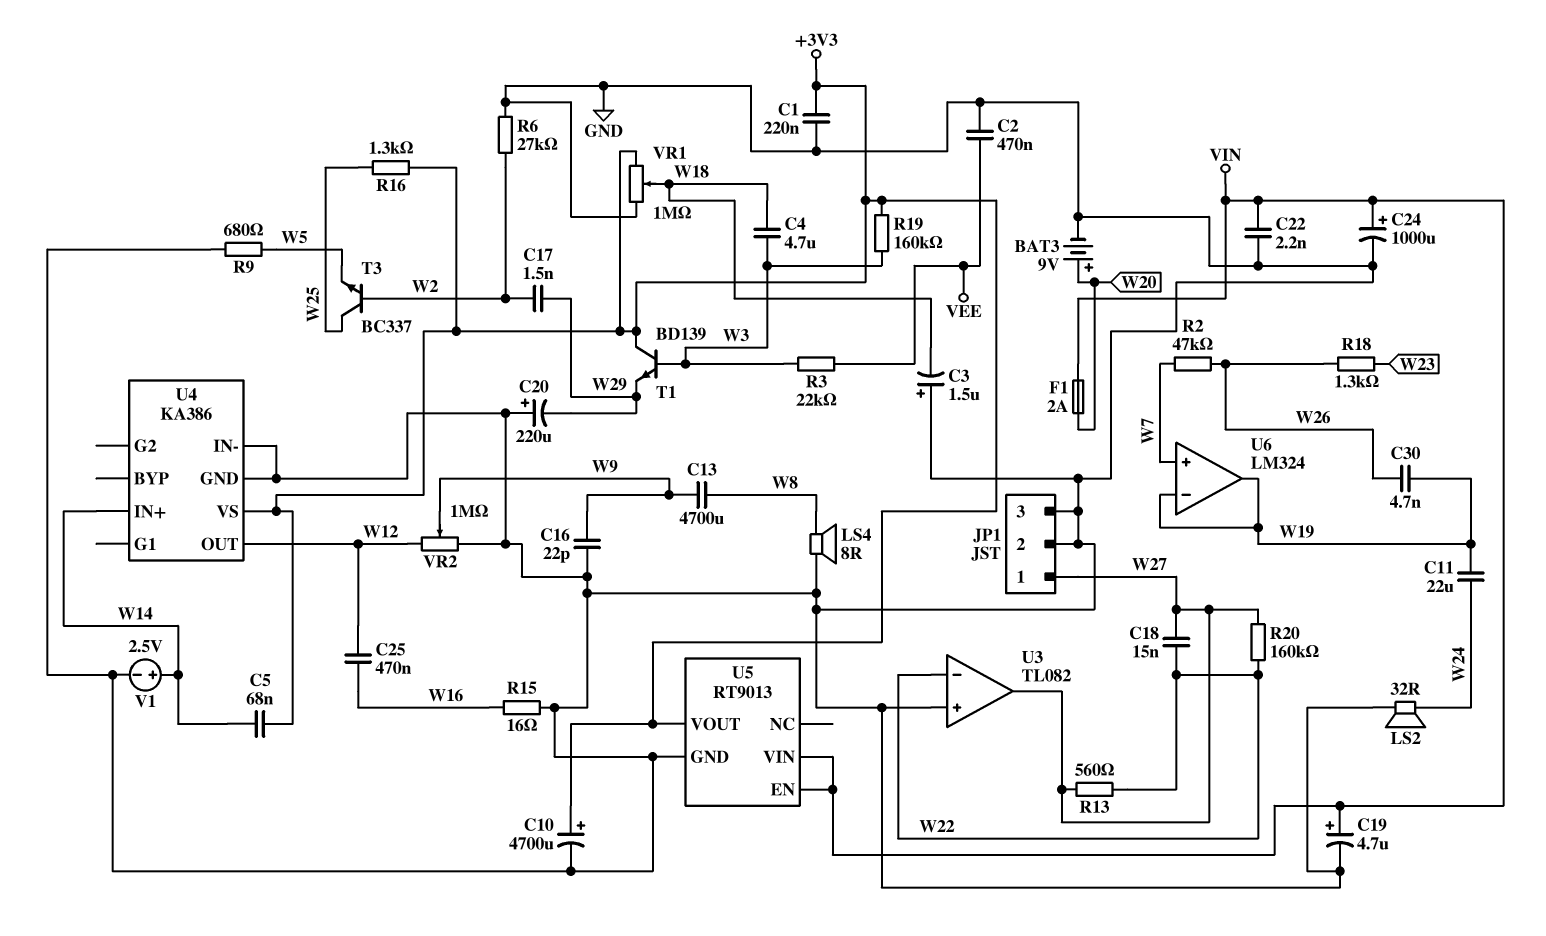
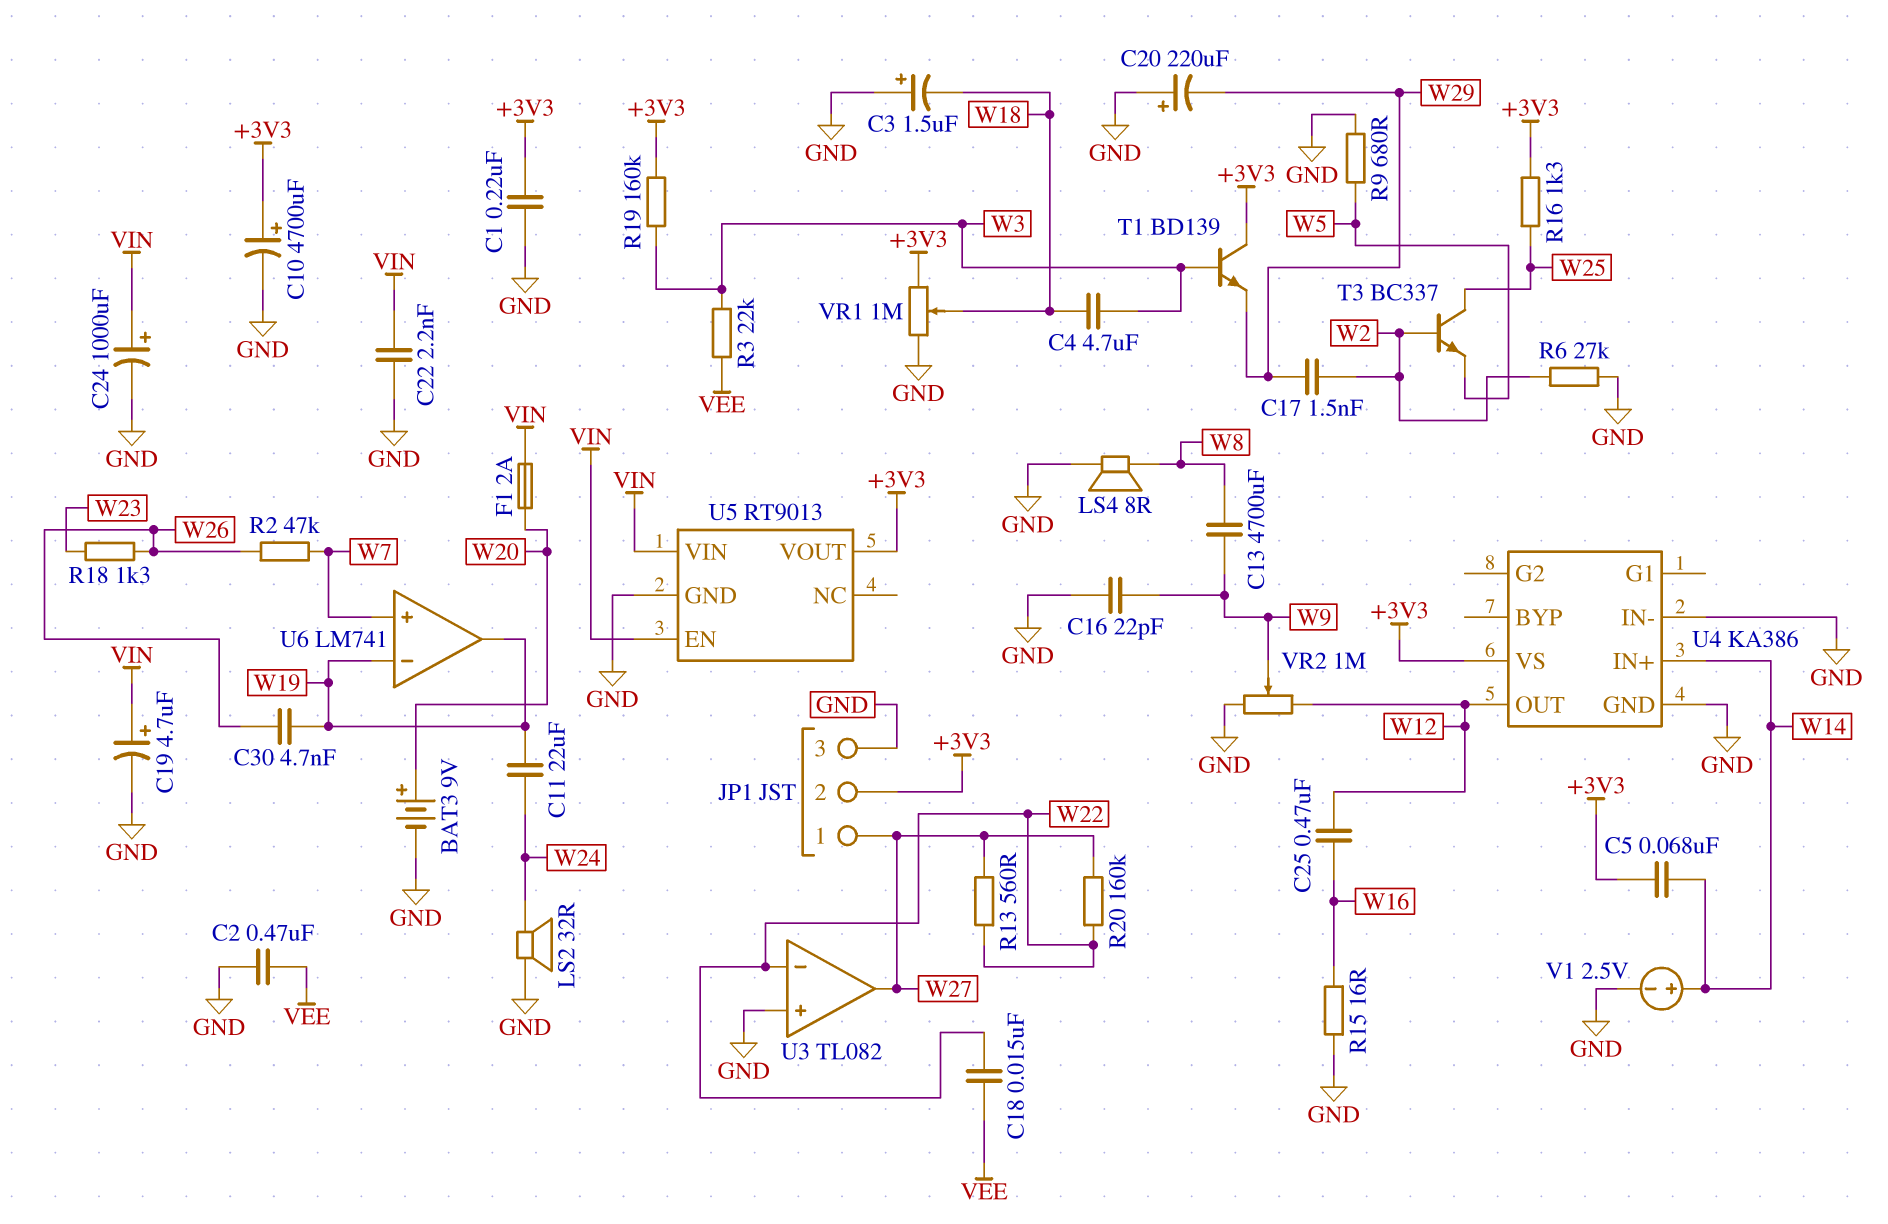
C18: 15nF (W22, W27) -> 15nF (VEE, W22)
JP1 pin 2: GND -> +3V3
U6: LM324 -> LM741

